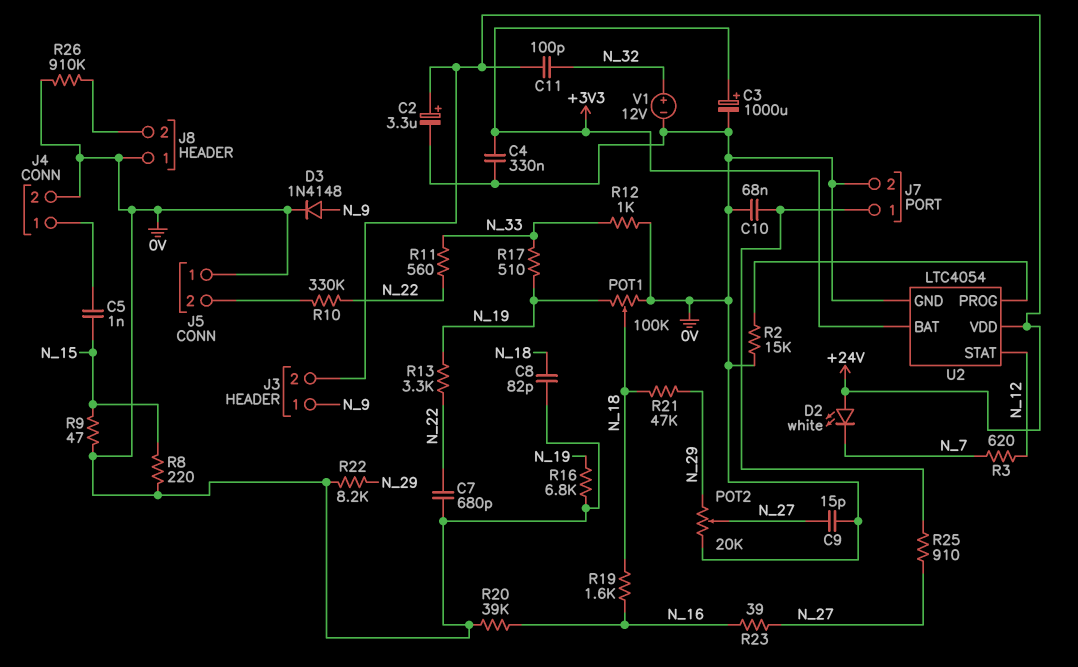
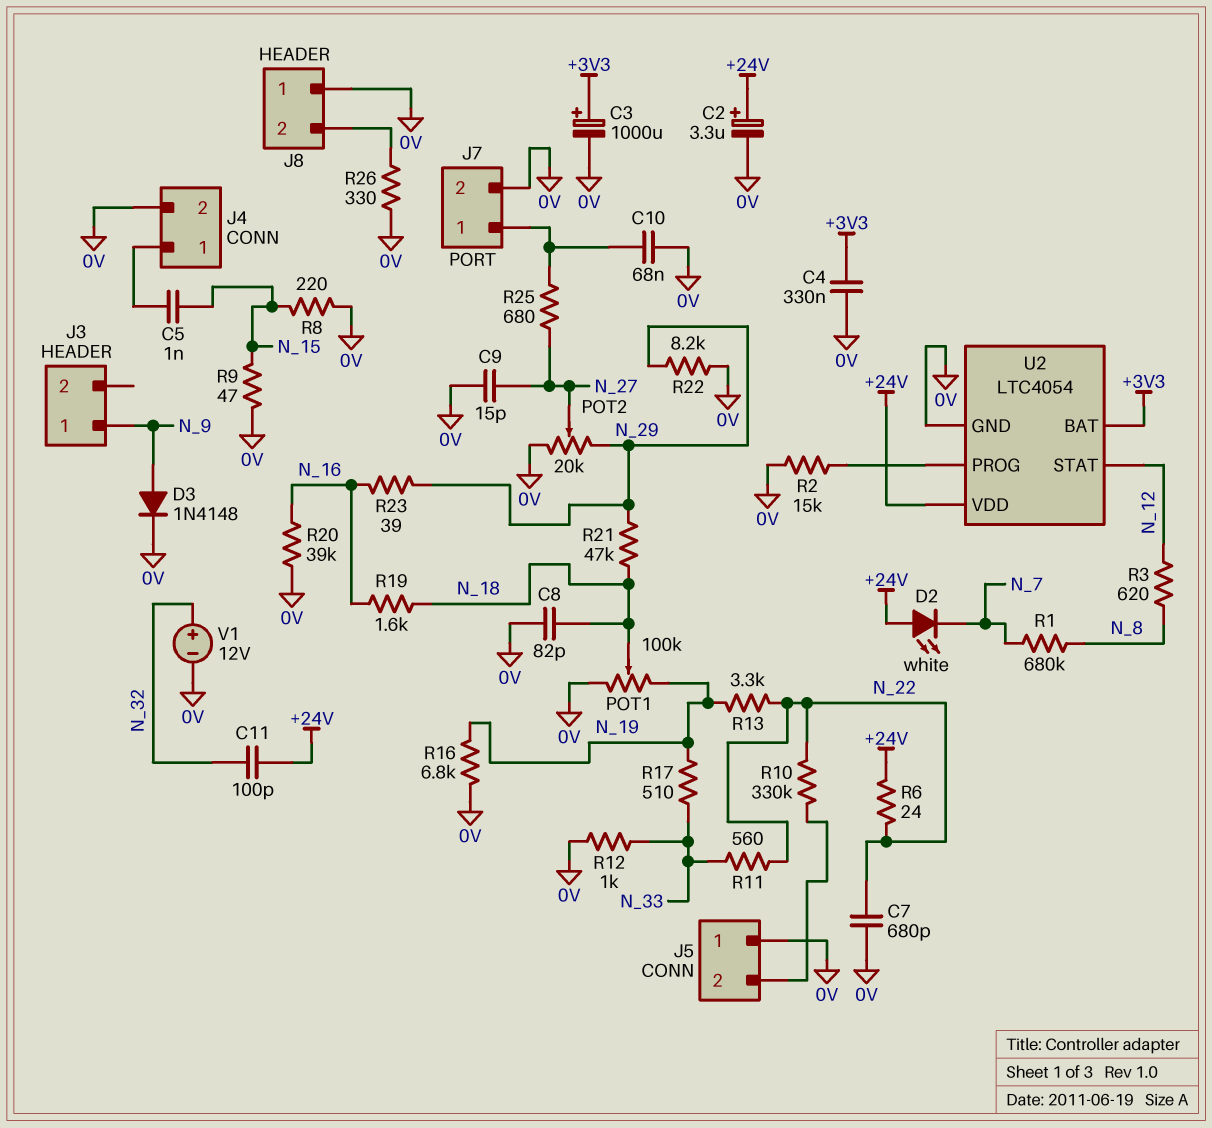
J3 pin 2: +24V -> none
R1: none -> 680k (N_7, N_8)
R3: 620 (N_7, N_12) -> 620 (N_8, N_12)
R6: none -> 24 (+24V, N_22)
R23: 39 (N_16, N_27) -> 39 (N_16, N_29)
R25: 910 (J7/1, N_27) -> 680 (J7/1, N_27)
R26: 910k (0V, J8/2) -> 330 (0V, J8/2)

